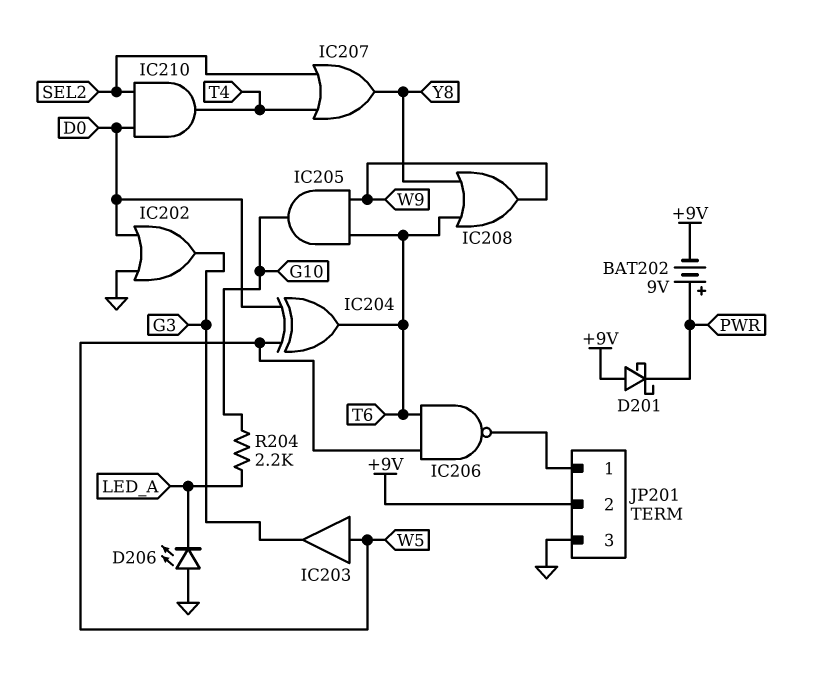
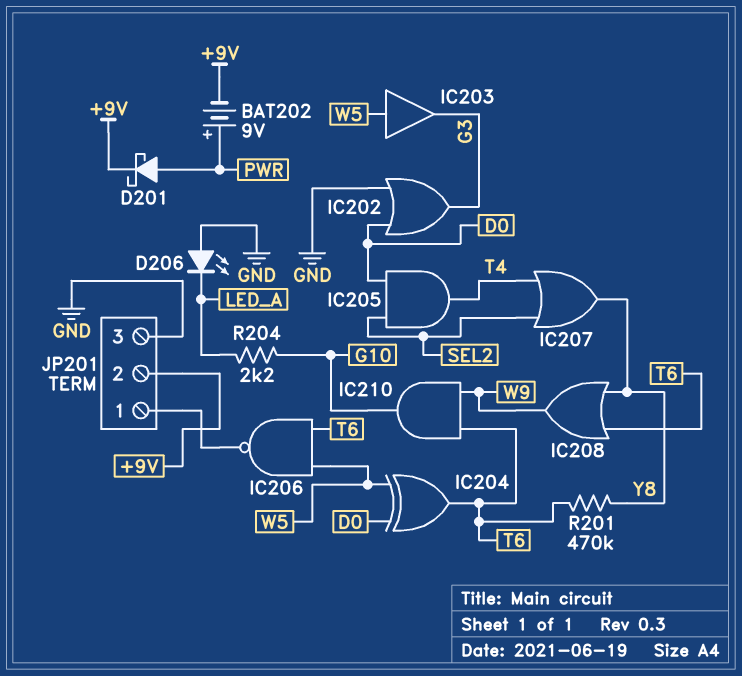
D201: schottky (A +9V, K PWR) -> schottky (A PWR, K +9V)
IC205: AND (in T6, in W9, out G10) -> AND (in D0, in SEL2, out T4)
IC210: AND (in D0, in SEL2, out T4) -> AND (in T6, in W9, out G10)
R201: none -> 470k (T6, Y8)

